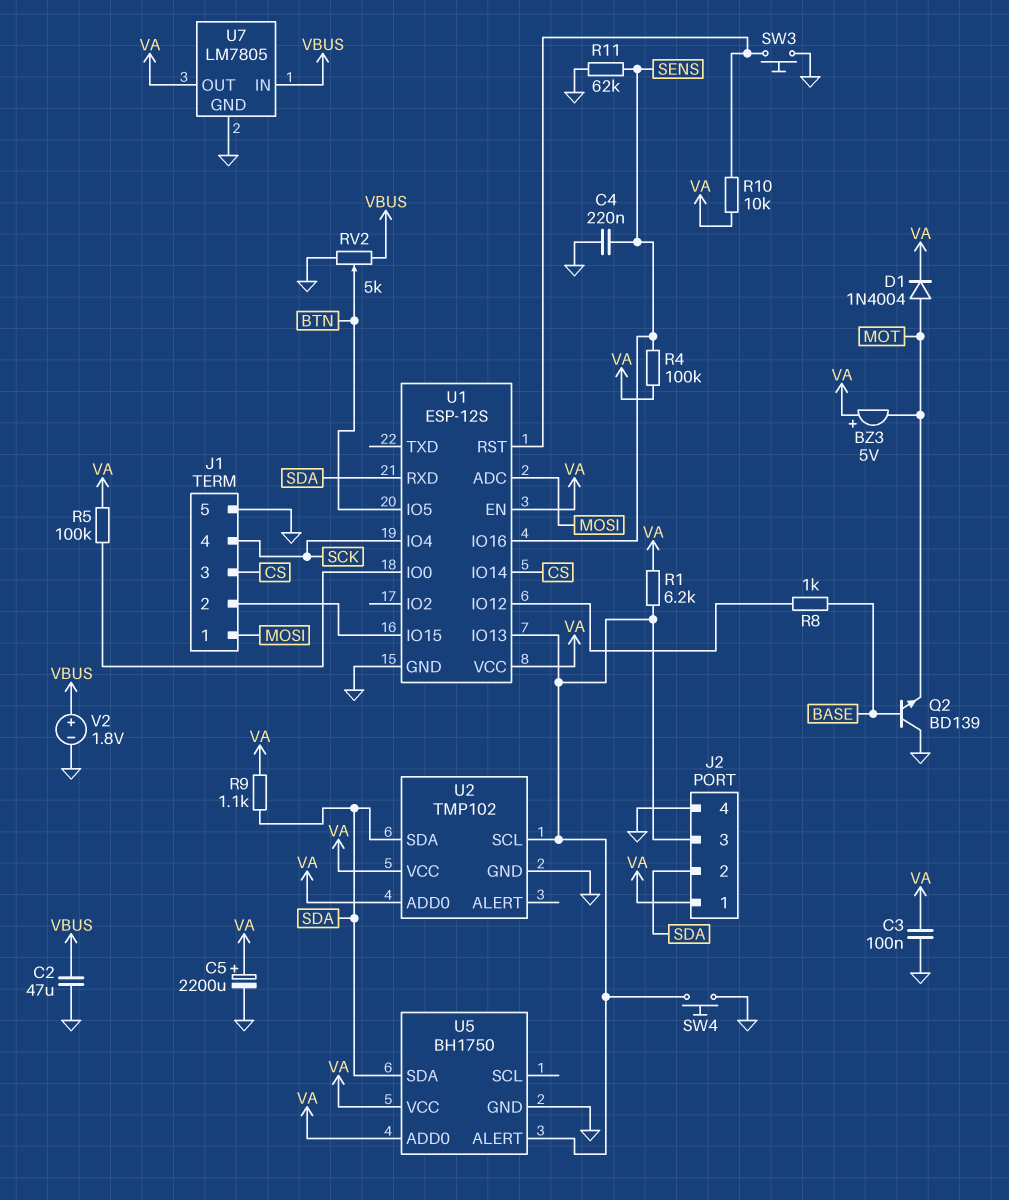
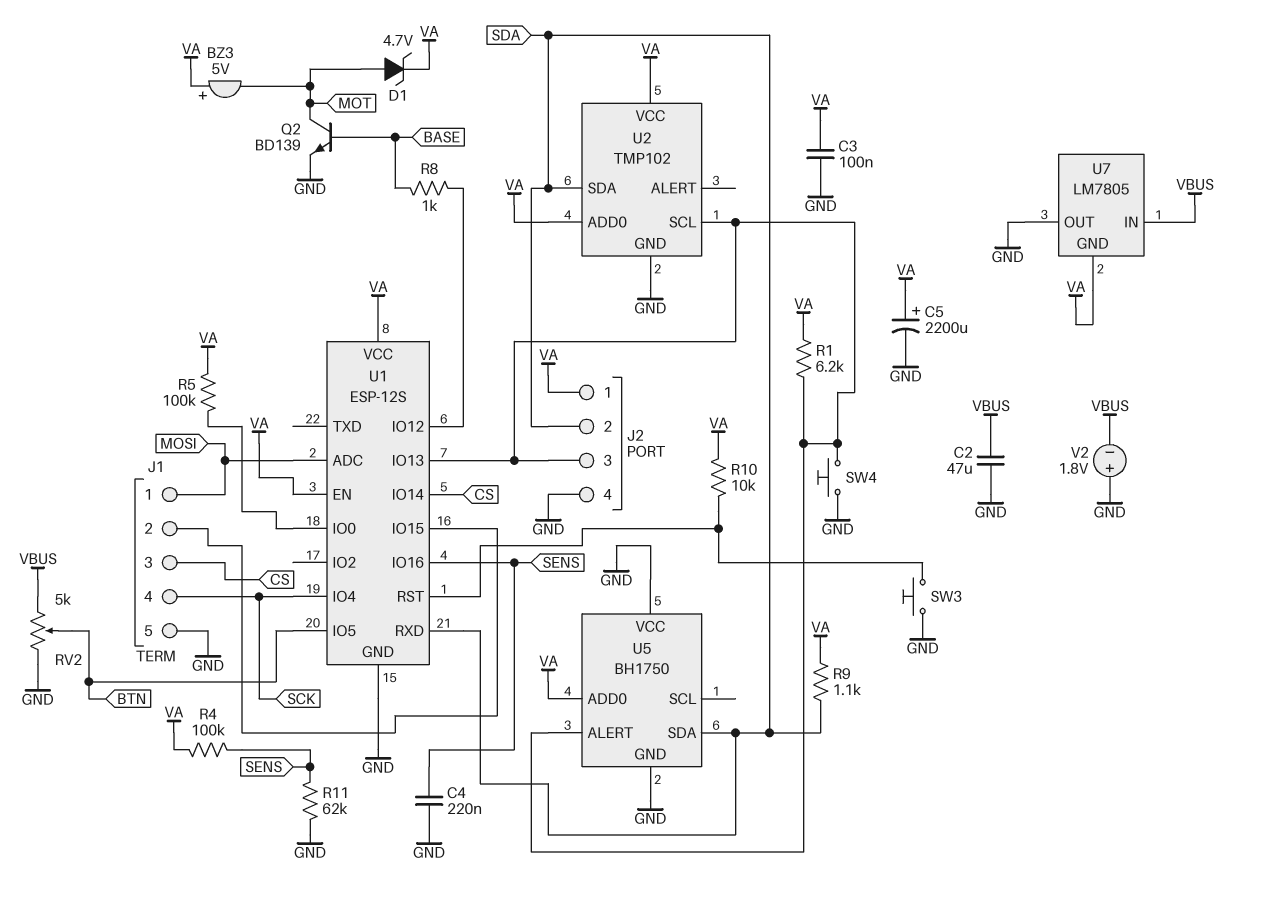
D1: diode 1N4004 (A MOT, K VA) -> zener 4.7V (A MOT, K VA)
Q2: NPN BD139 (B BASE, C GND, E MOT) -> NPN BD139 (B BASE, C MOT, E GND)
U5 pin VCC: VA -> GND
U7 pin GND: GND -> VA
U7 pin OUT: VA -> GND
V2: 1.8V (plus VBUS, minus GND) -> 1.8V (plus GND, minus VBUS)

